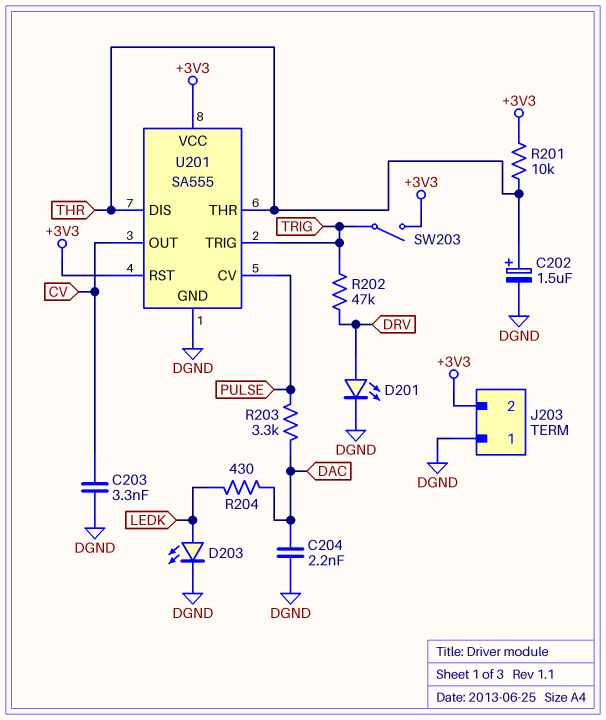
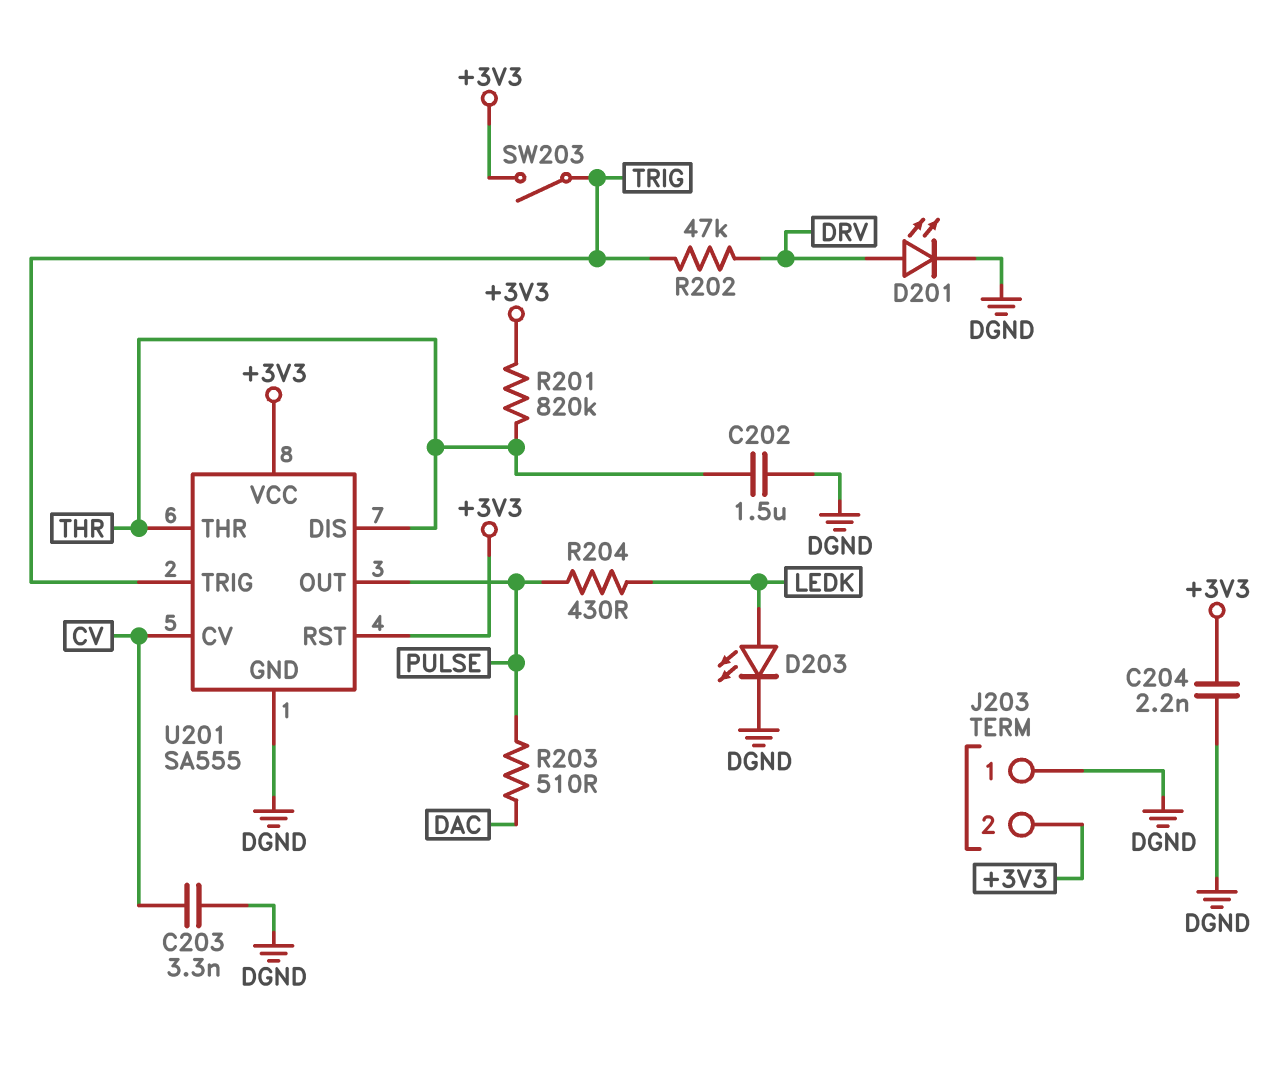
C202: 1.5uF (plus THR, minus DGND) -> 1.5uF (DGND, THR)
C204: 2.2nF (DAC, DGND) -> 2.2nF (+3V3, DGND)
R201: 10k (+3V3, THR) -> 820k (+3V3, THR)
R203: 3.3k (DAC, PULSE) -> 510 (DAC, PULSE)
R204: 430 (DAC, LEDK) -> 430 (LEDK, PULSE)
U201 pin CV: PULSE -> CV
U201 pin OUT: CV -> PULSE

